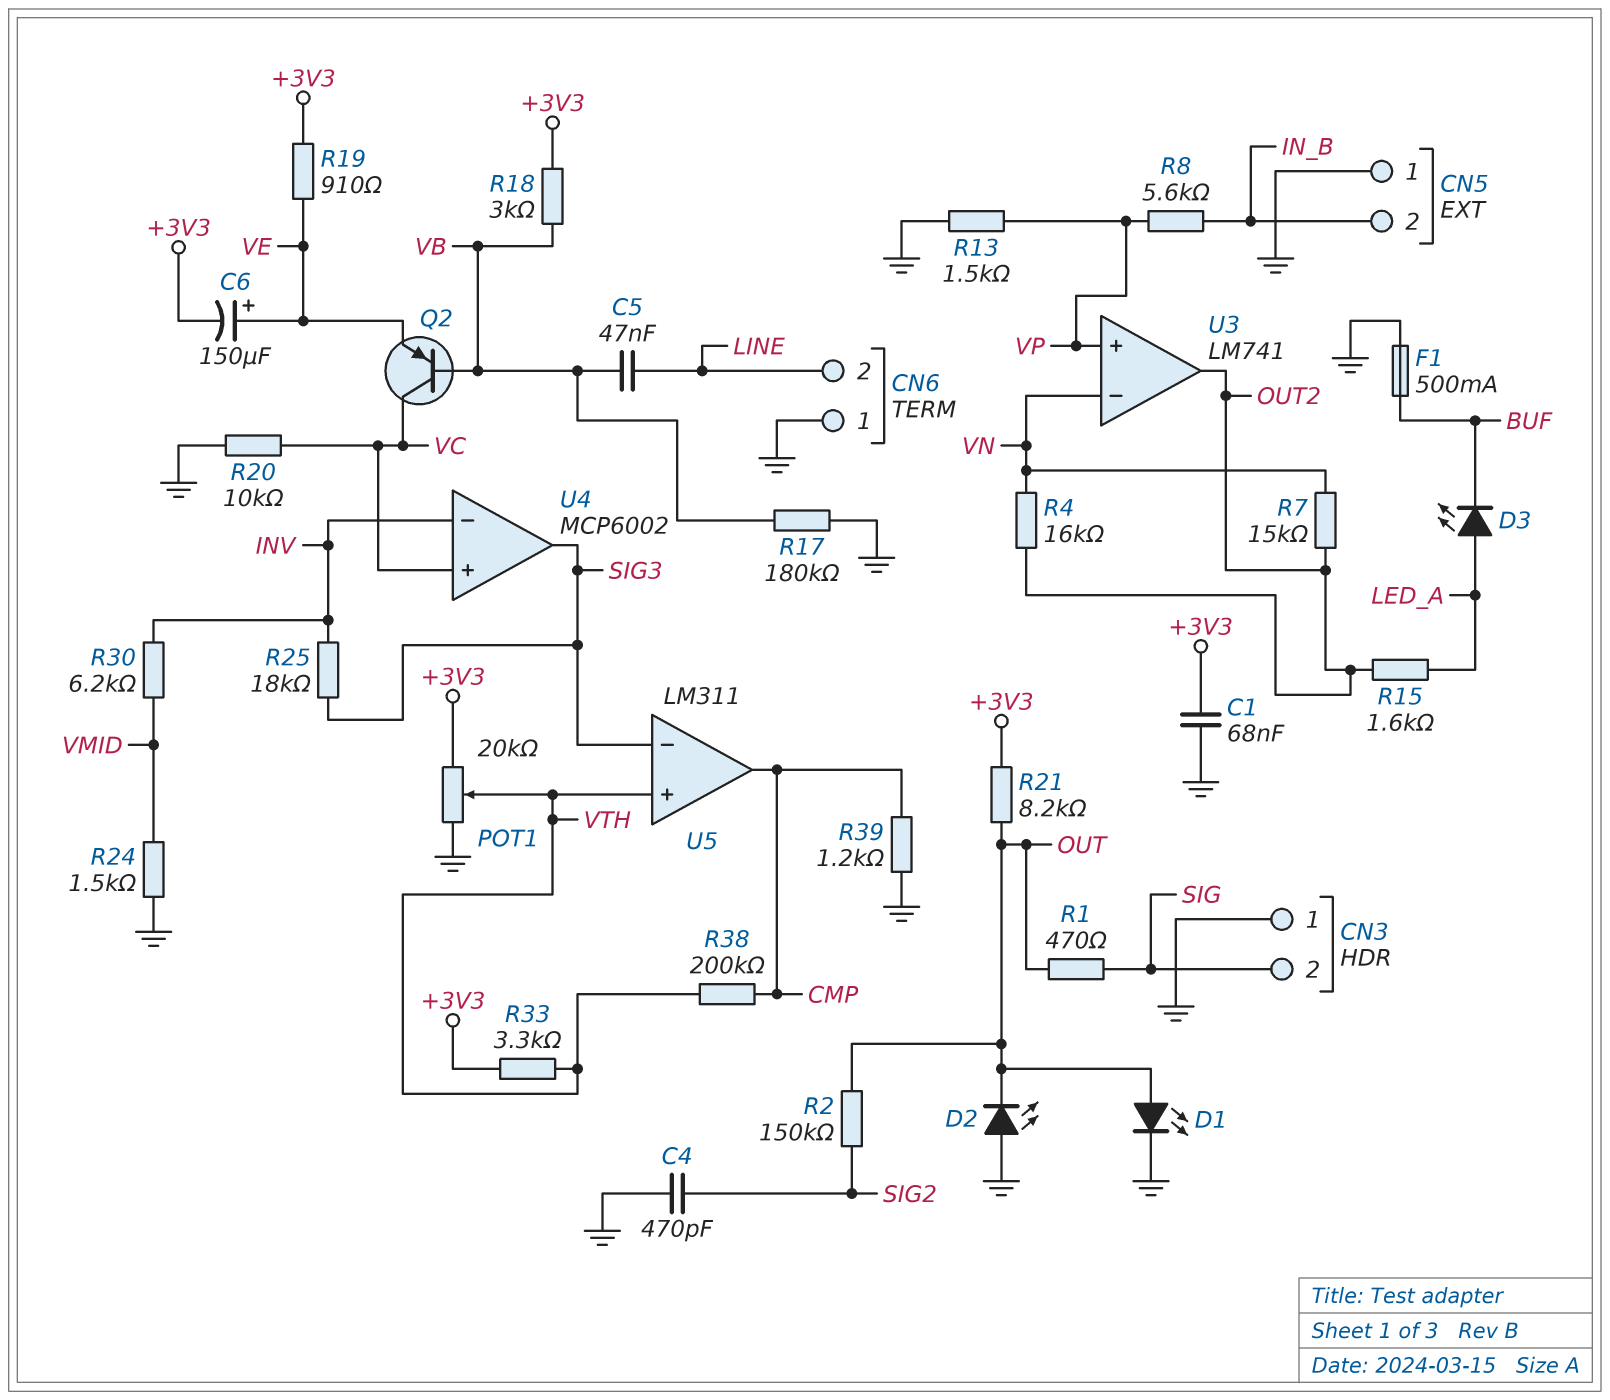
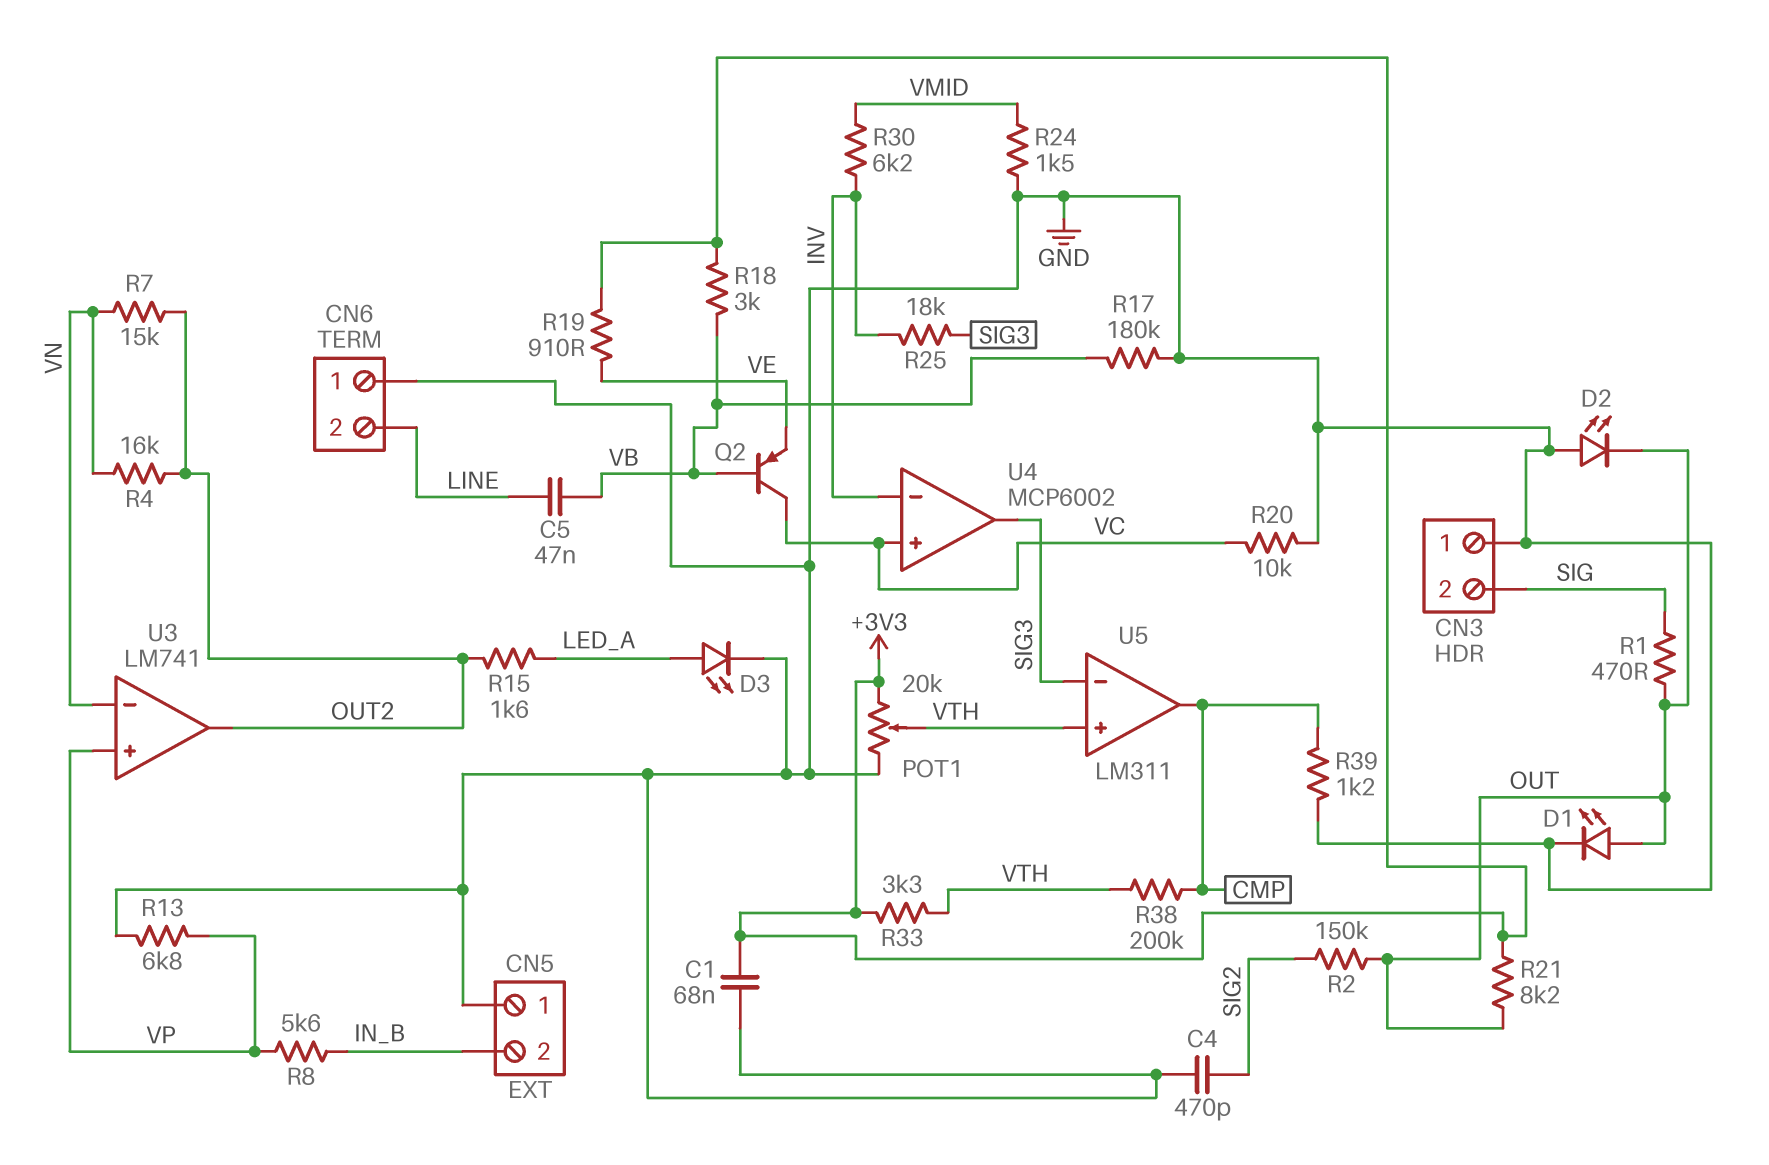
C6: 150uF (plus VE, minus +3V3) -> none
D3: LED (A LED_A, K BUF) -> LED (A LED_A, K GND)
F1: 500mA (BUF, GND) -> none
R13: 1.5k (GND, VP) -> 6.8k (GND, VP)

